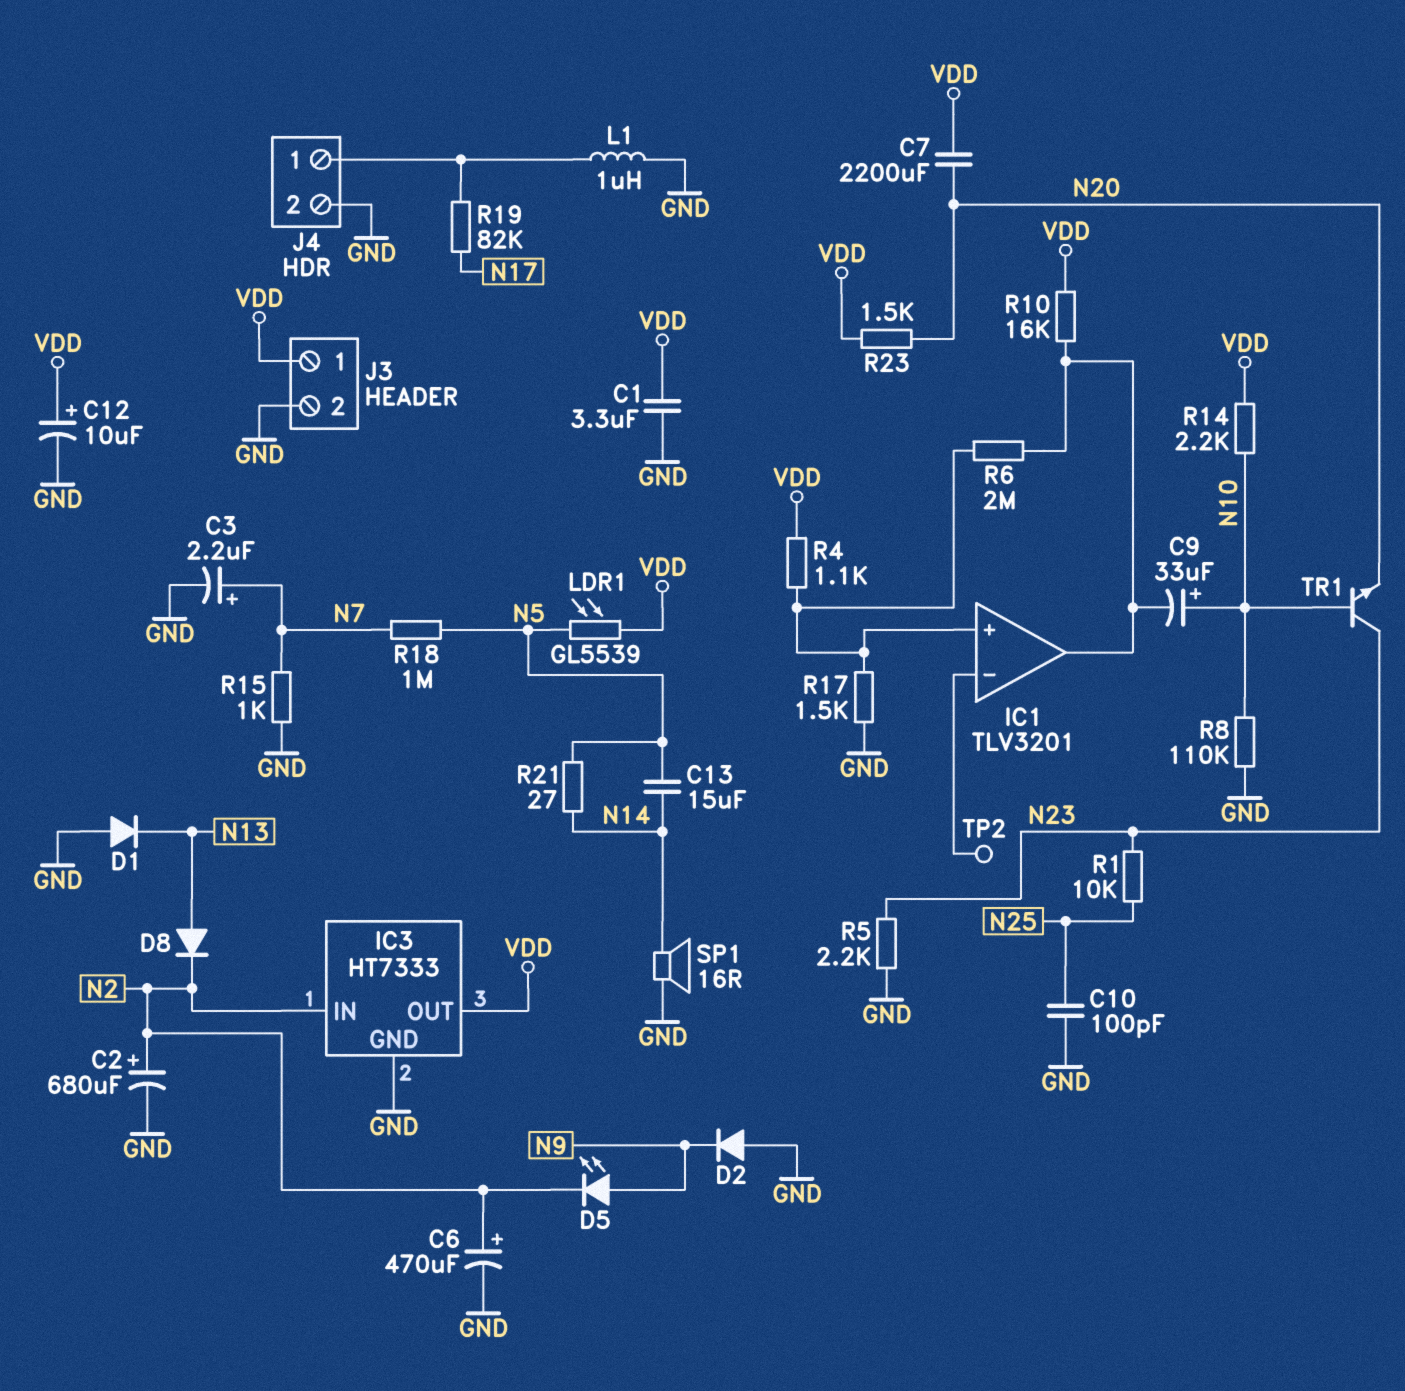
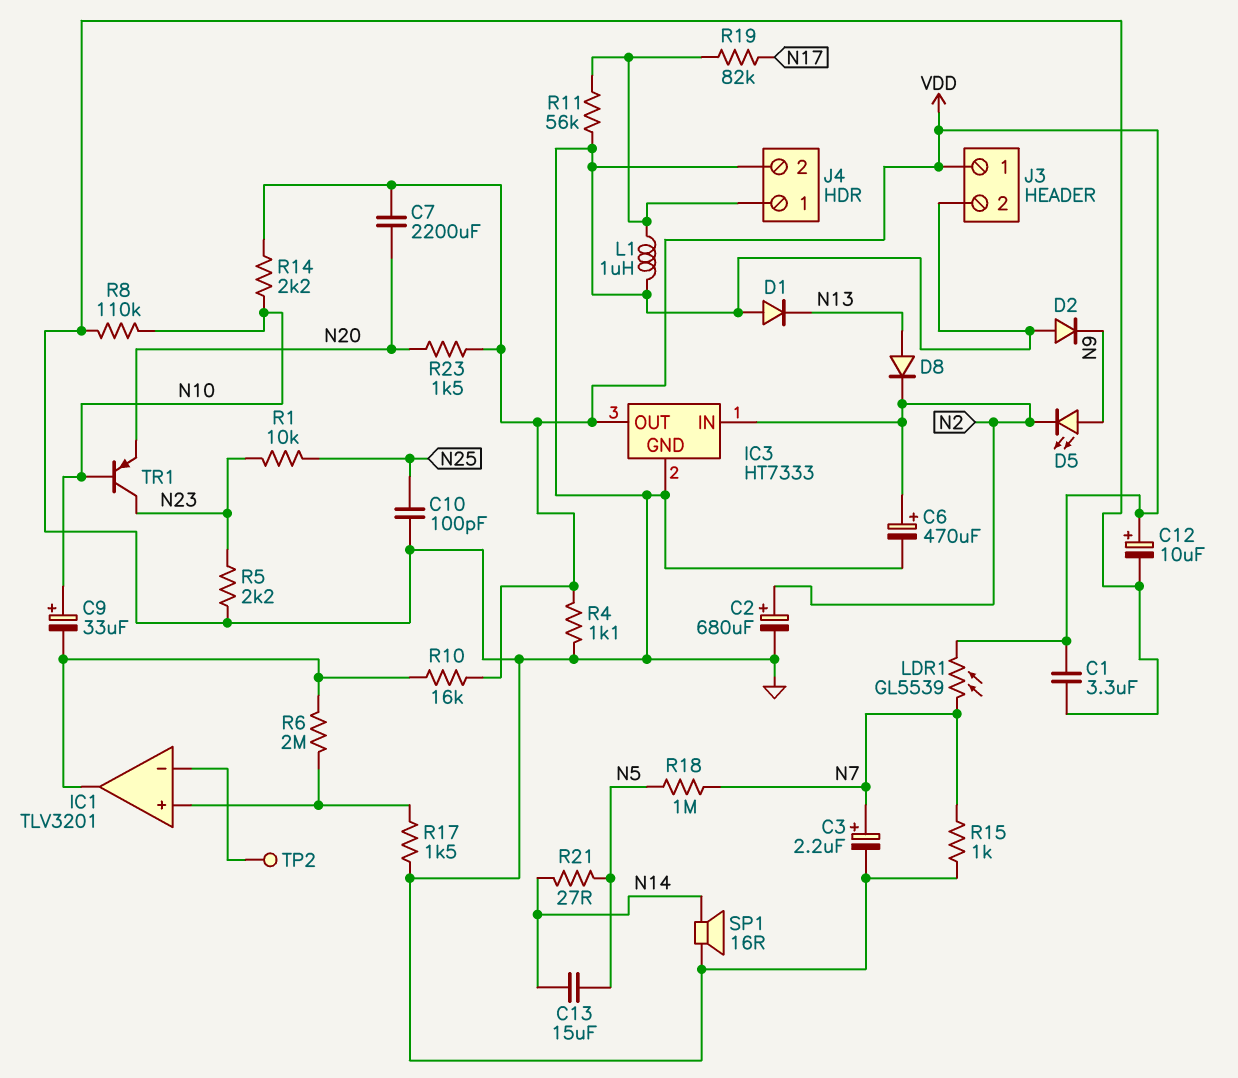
LDR1: GL5539 (N5, VDD) -> GL5539 (N7, VDD)
R4: 1.1k (IC1/in+, VDD) -> 1.1k (GND, VDD)
R11: none -> 56k (GND, J4/1)
TR1: NPN (B N10, C N23, E N20) -> PNP (B N10, C N23, E N20)

